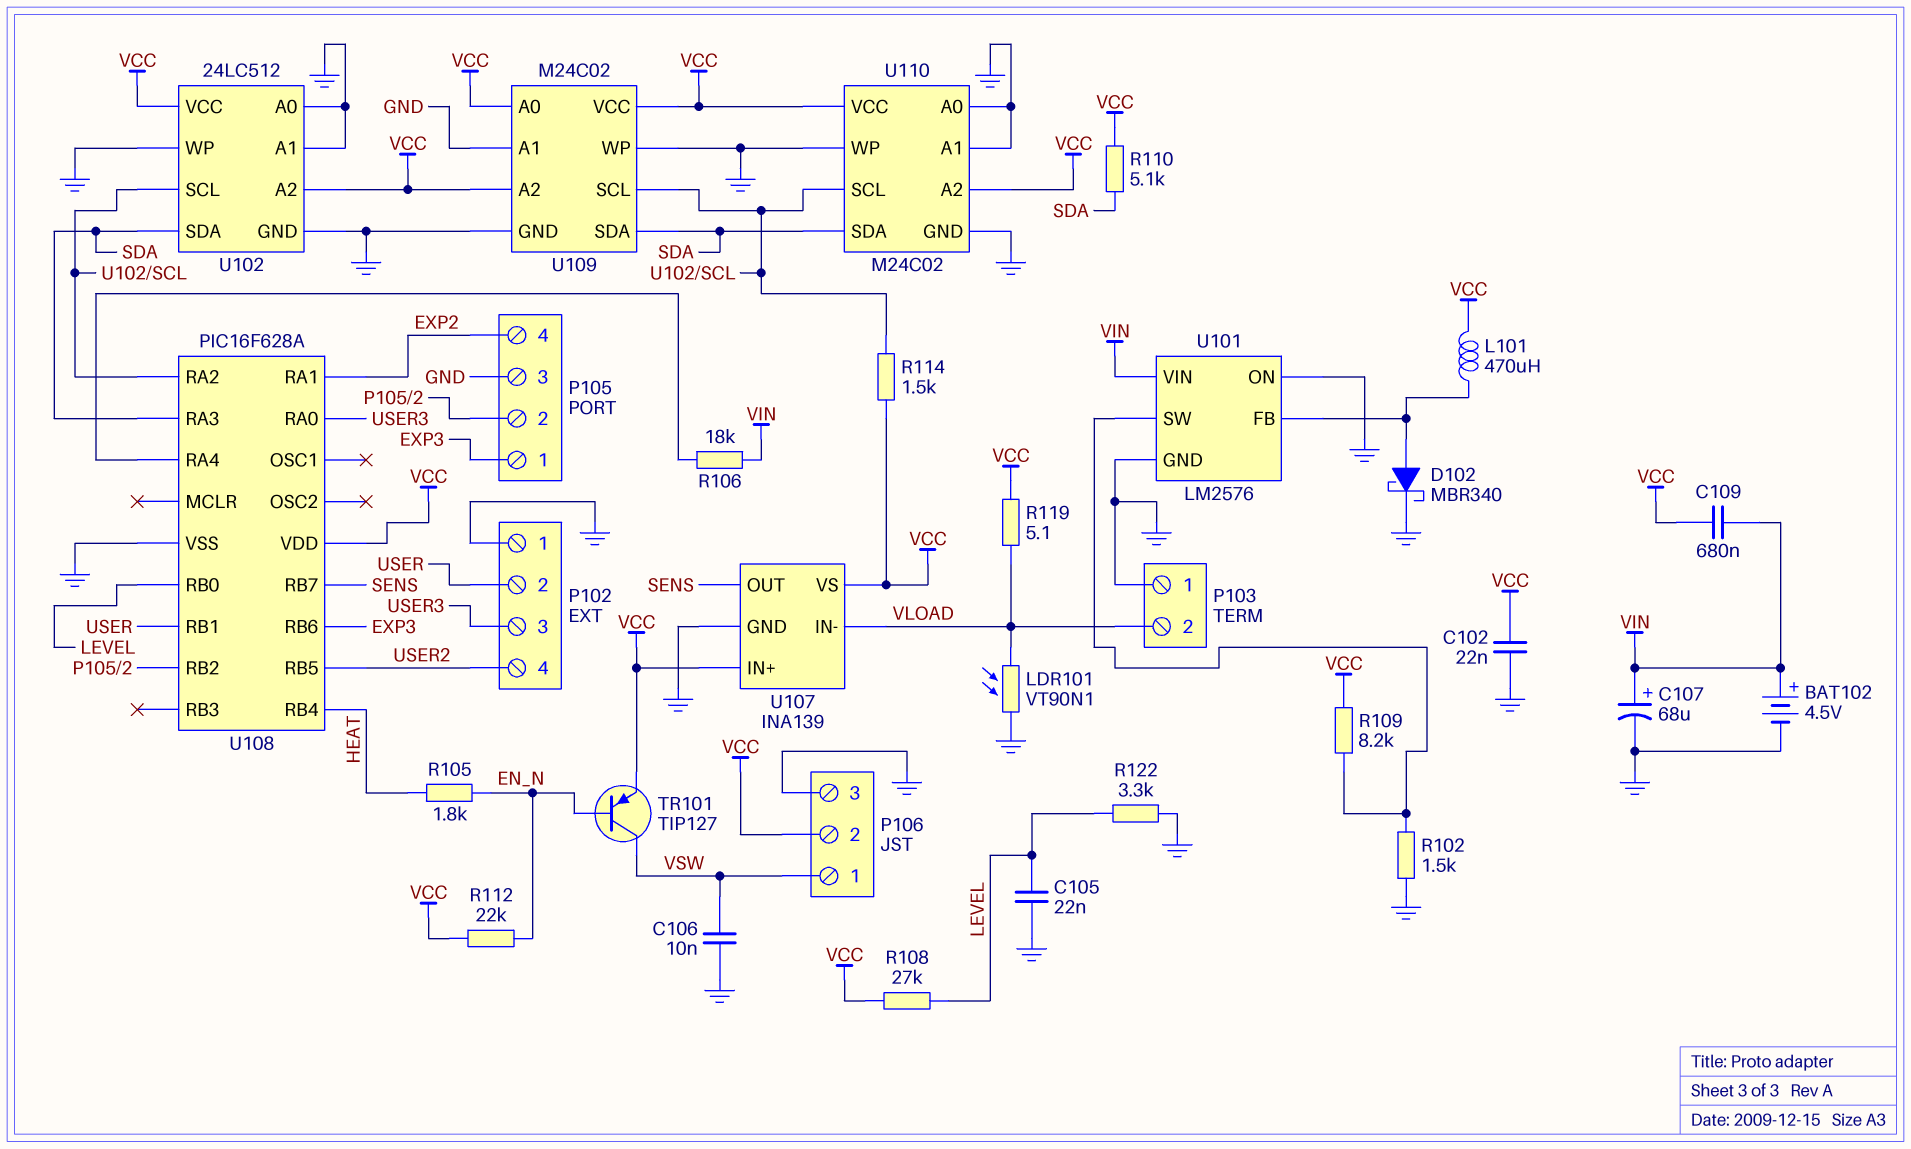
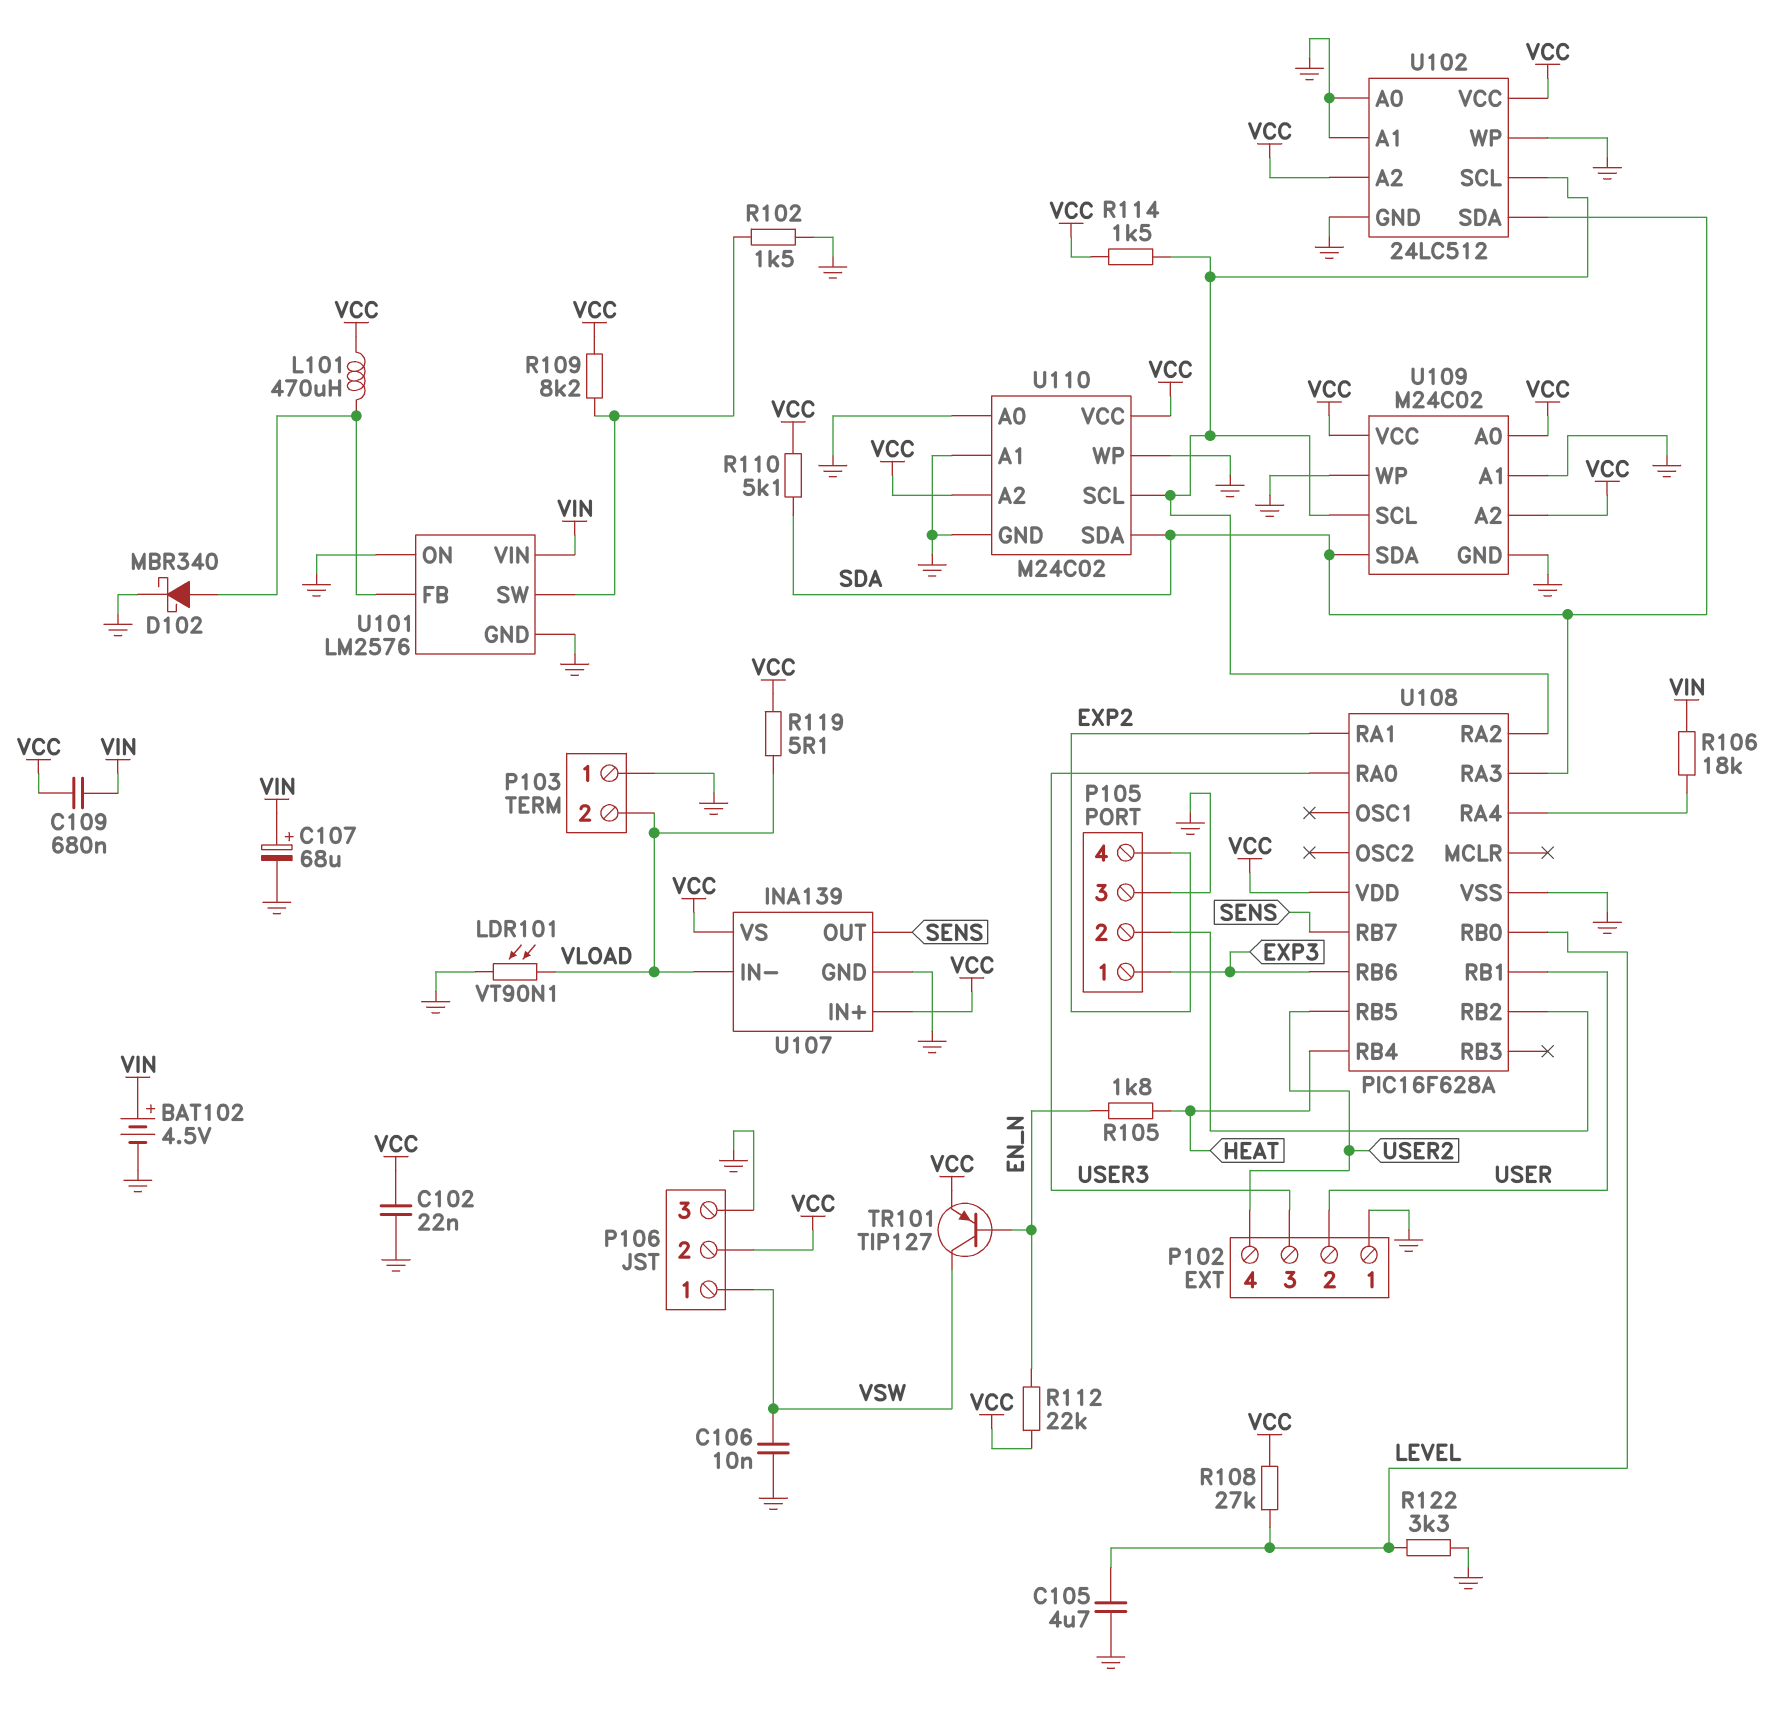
C105: 22nF (GND, LEVEL) -> 4.7uF (GND, LEVEL)

